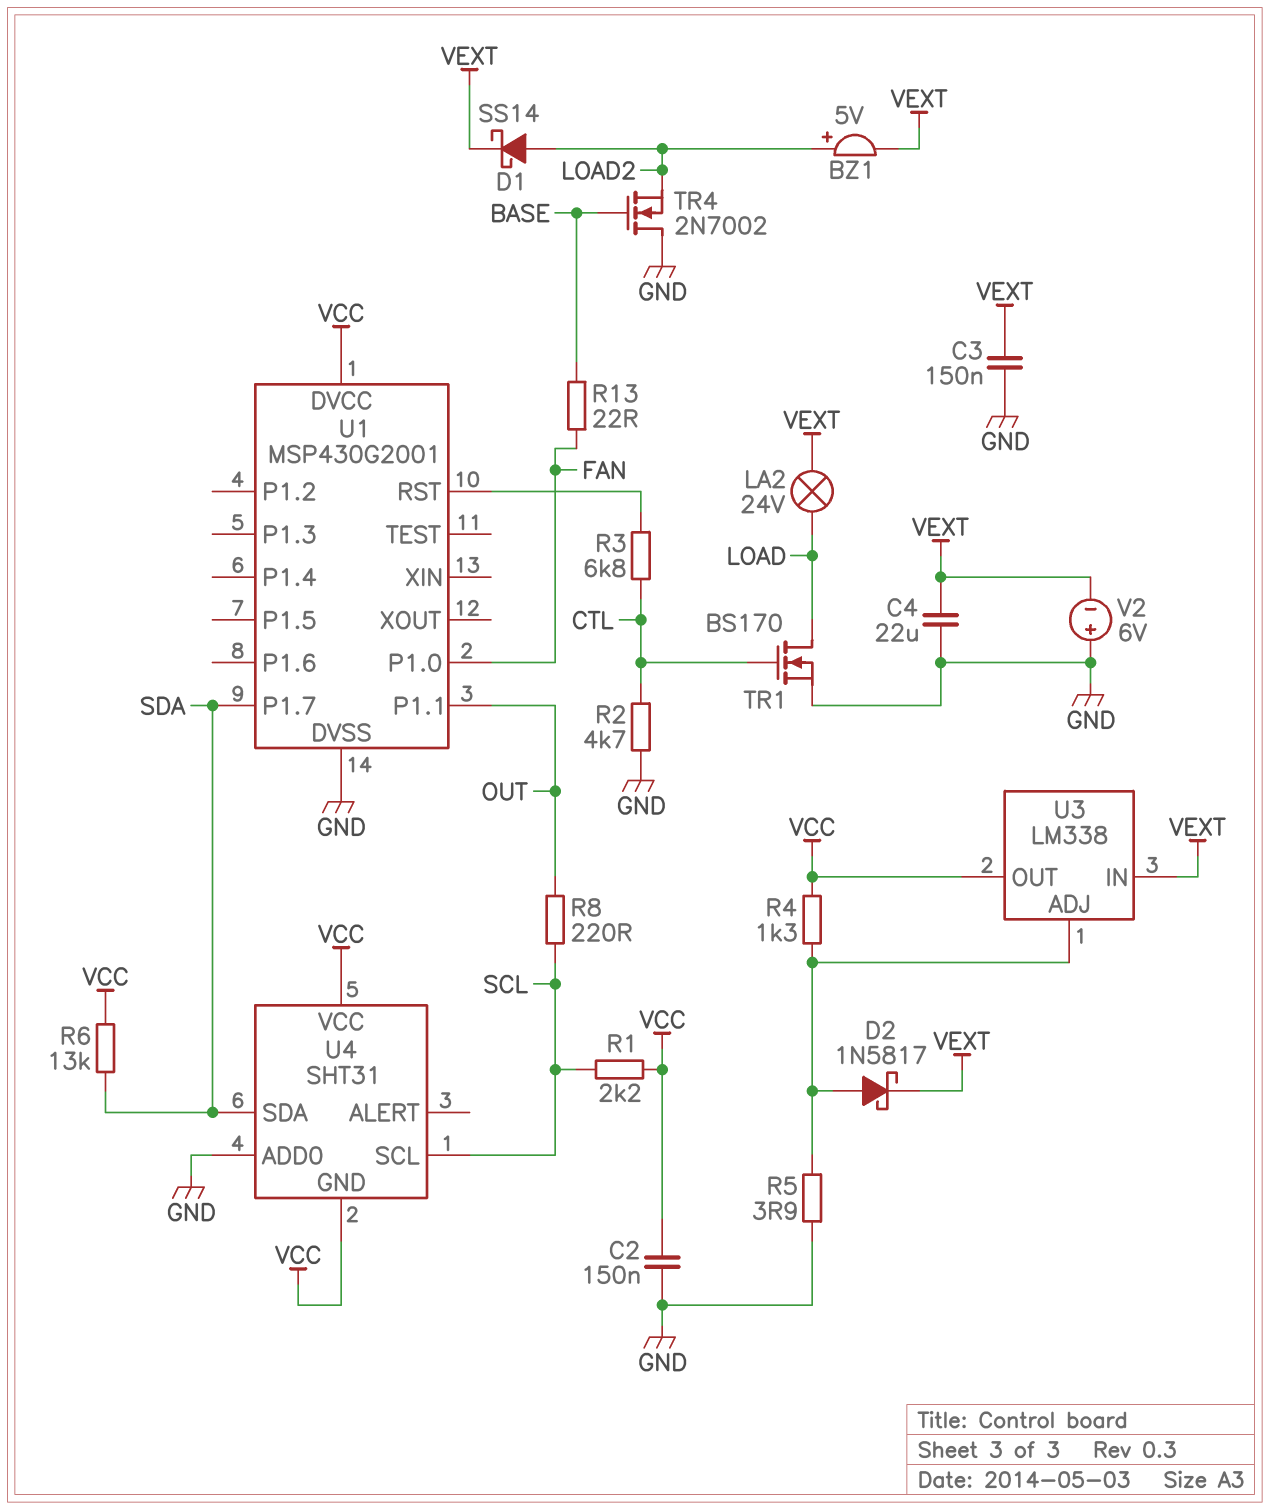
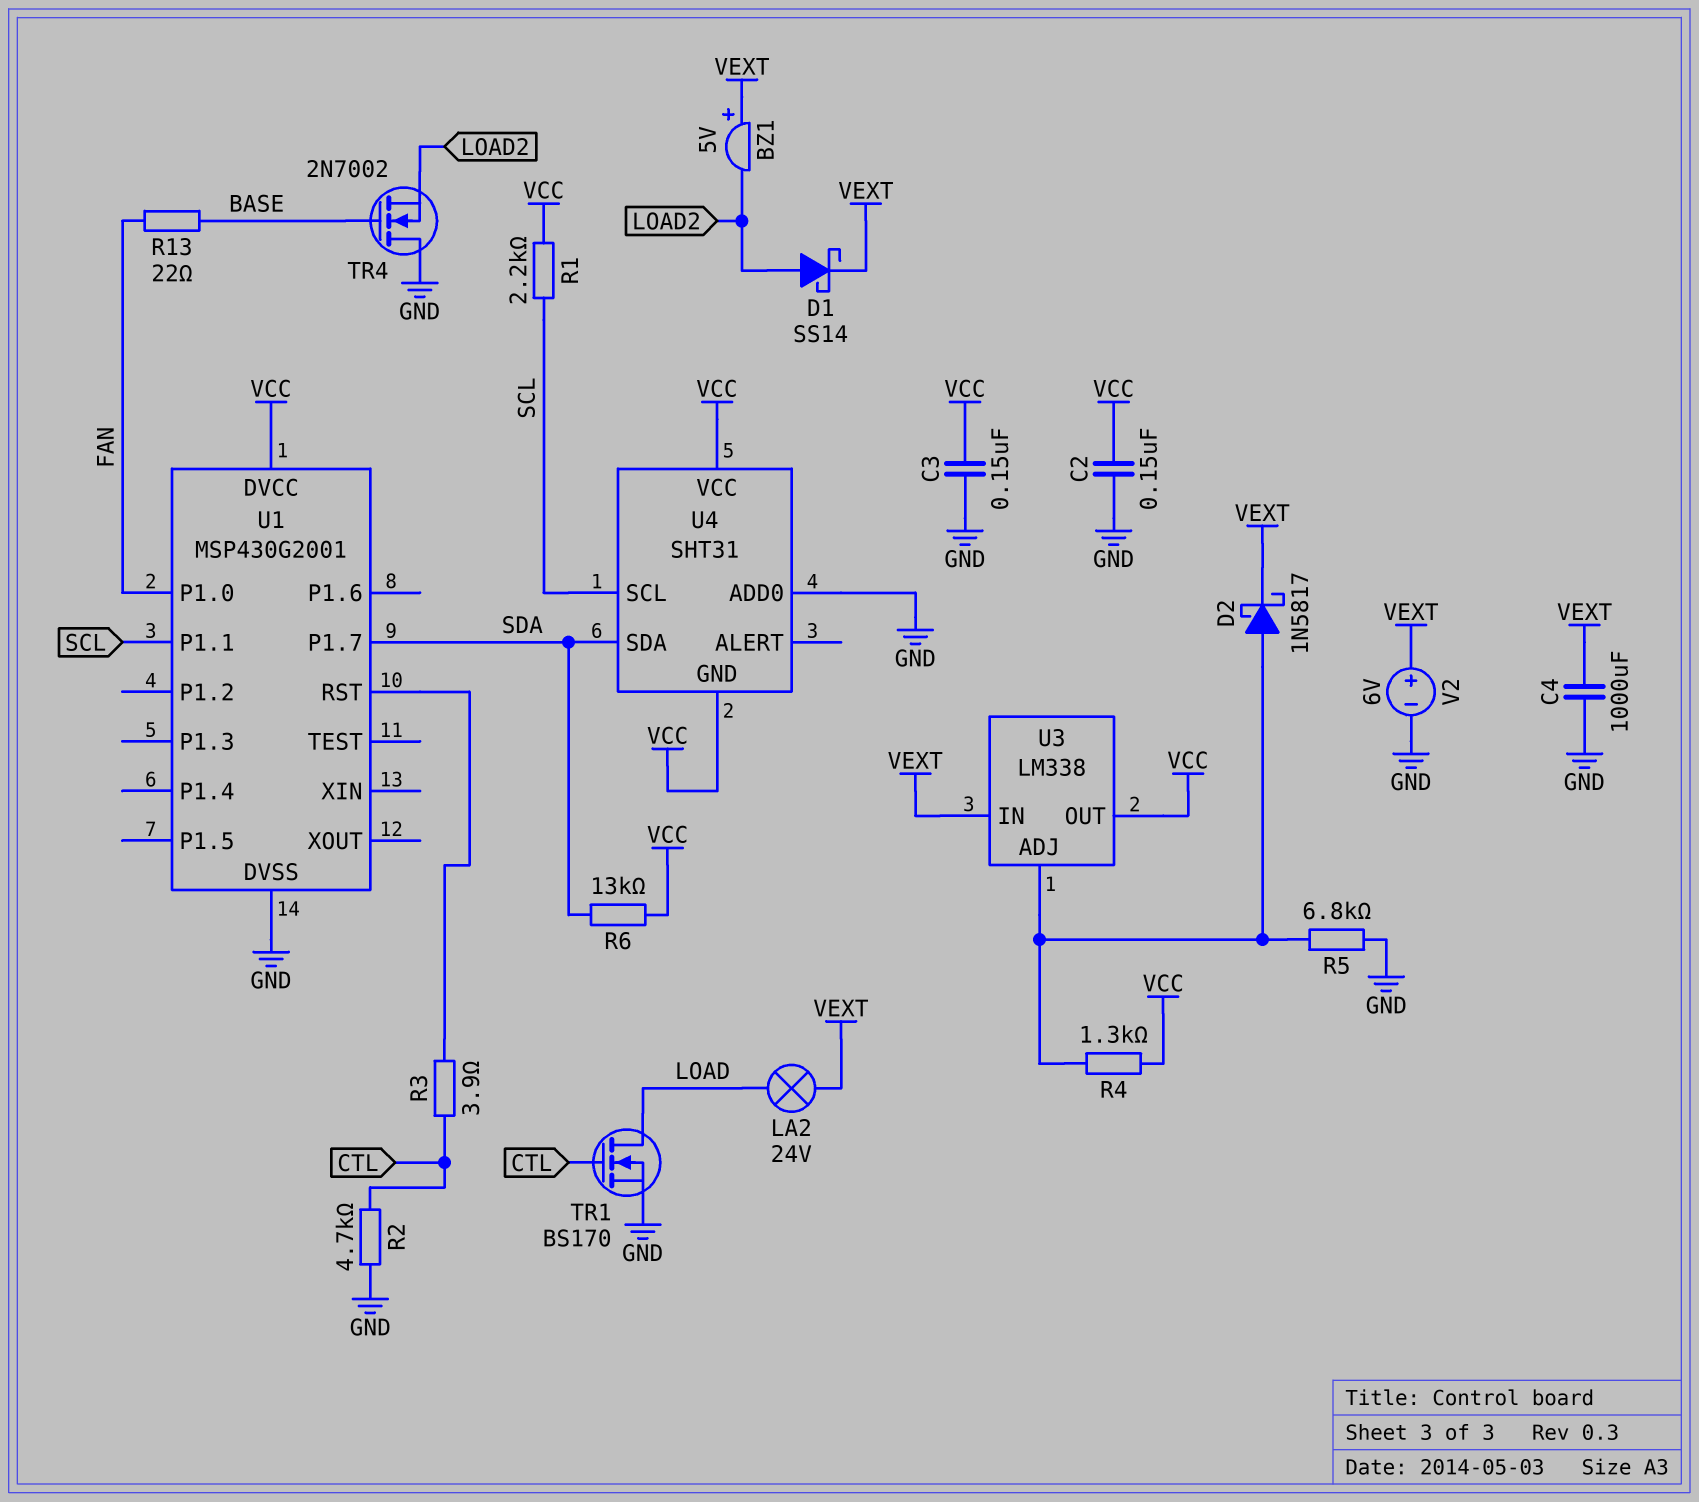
BZ1: buzzer 5V (plus LOAD2, minus VEXT) -> buzzer 5V (plus VEXT, minus LOAD2)
C3: 150nF (GND, VEXT) -> 150nF (GND, VCC)
C4: 22uF (GND, VEXT) -> 1000uF (GND, VEXT)
R3: 6.8k (CTL, U1/RST) -> 3.9 (CTL, U1/RST)
R5: 3.9 (GND, U3/ADJ) -> 6.8k (GND, U3/ADJ)
R8: 220 (OUT, SCL) -> none
U1 pin P1.1: OUT -> SCL
V2: 6V (plus GND, minus VEXT) -> 6V (plus VEXT, minus GND)

